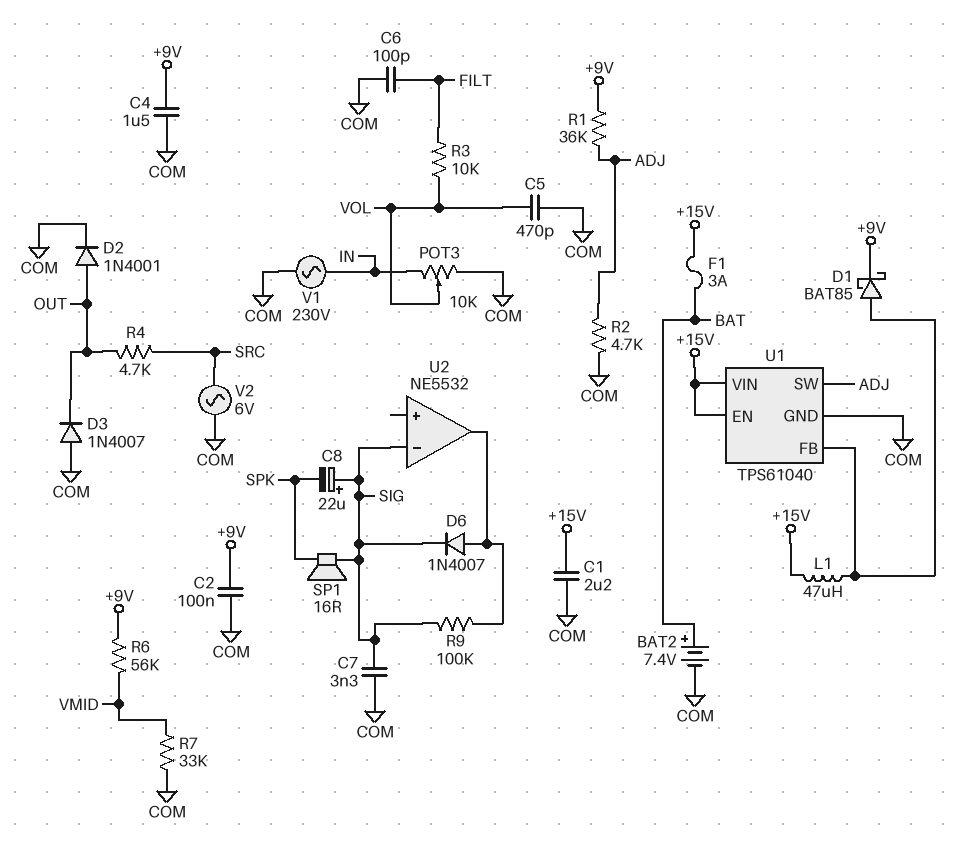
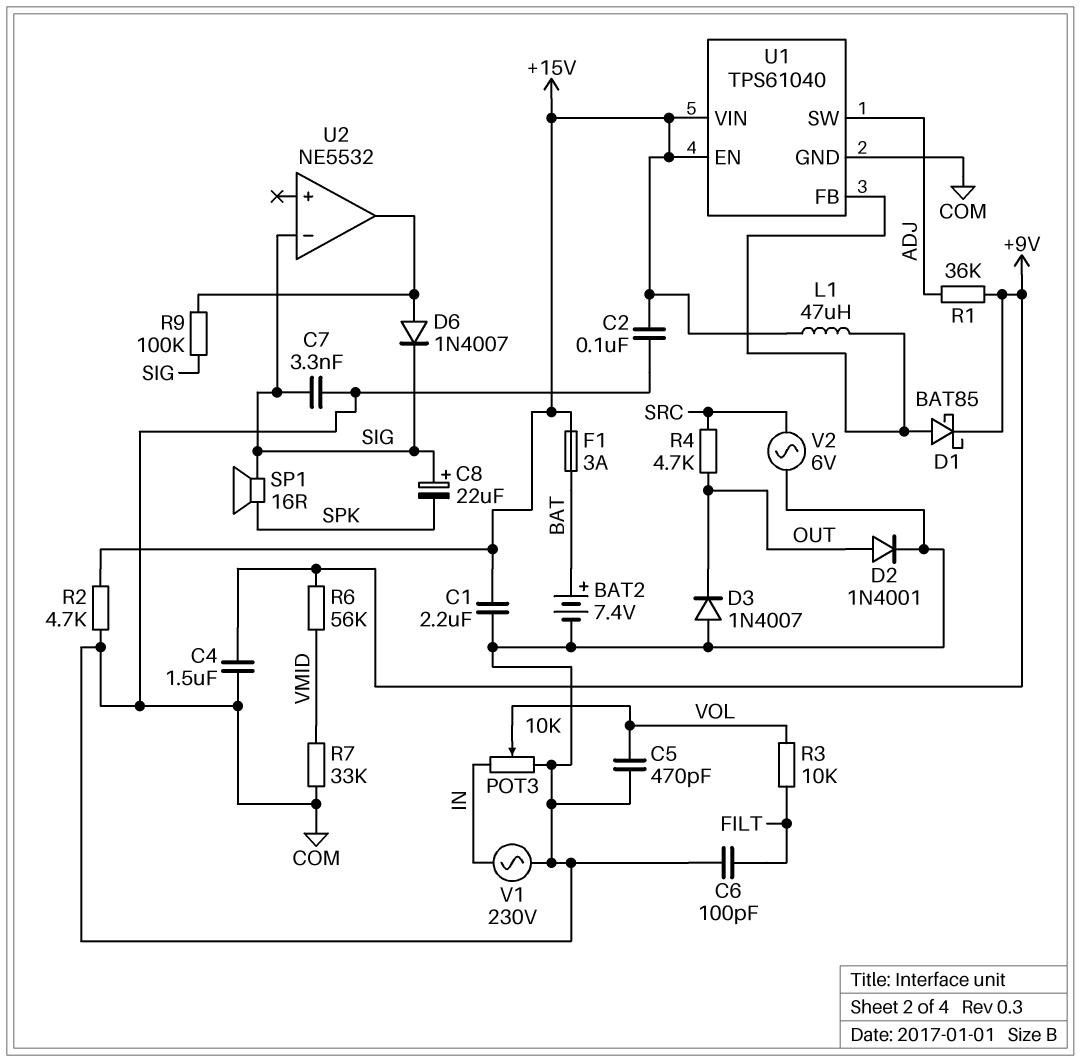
C2: 100nF (+9V, COM) -> 100nF (+15V, COM)
R2: 4.7k (ADJ, COM) -> 4.7k (+15V, COM)

